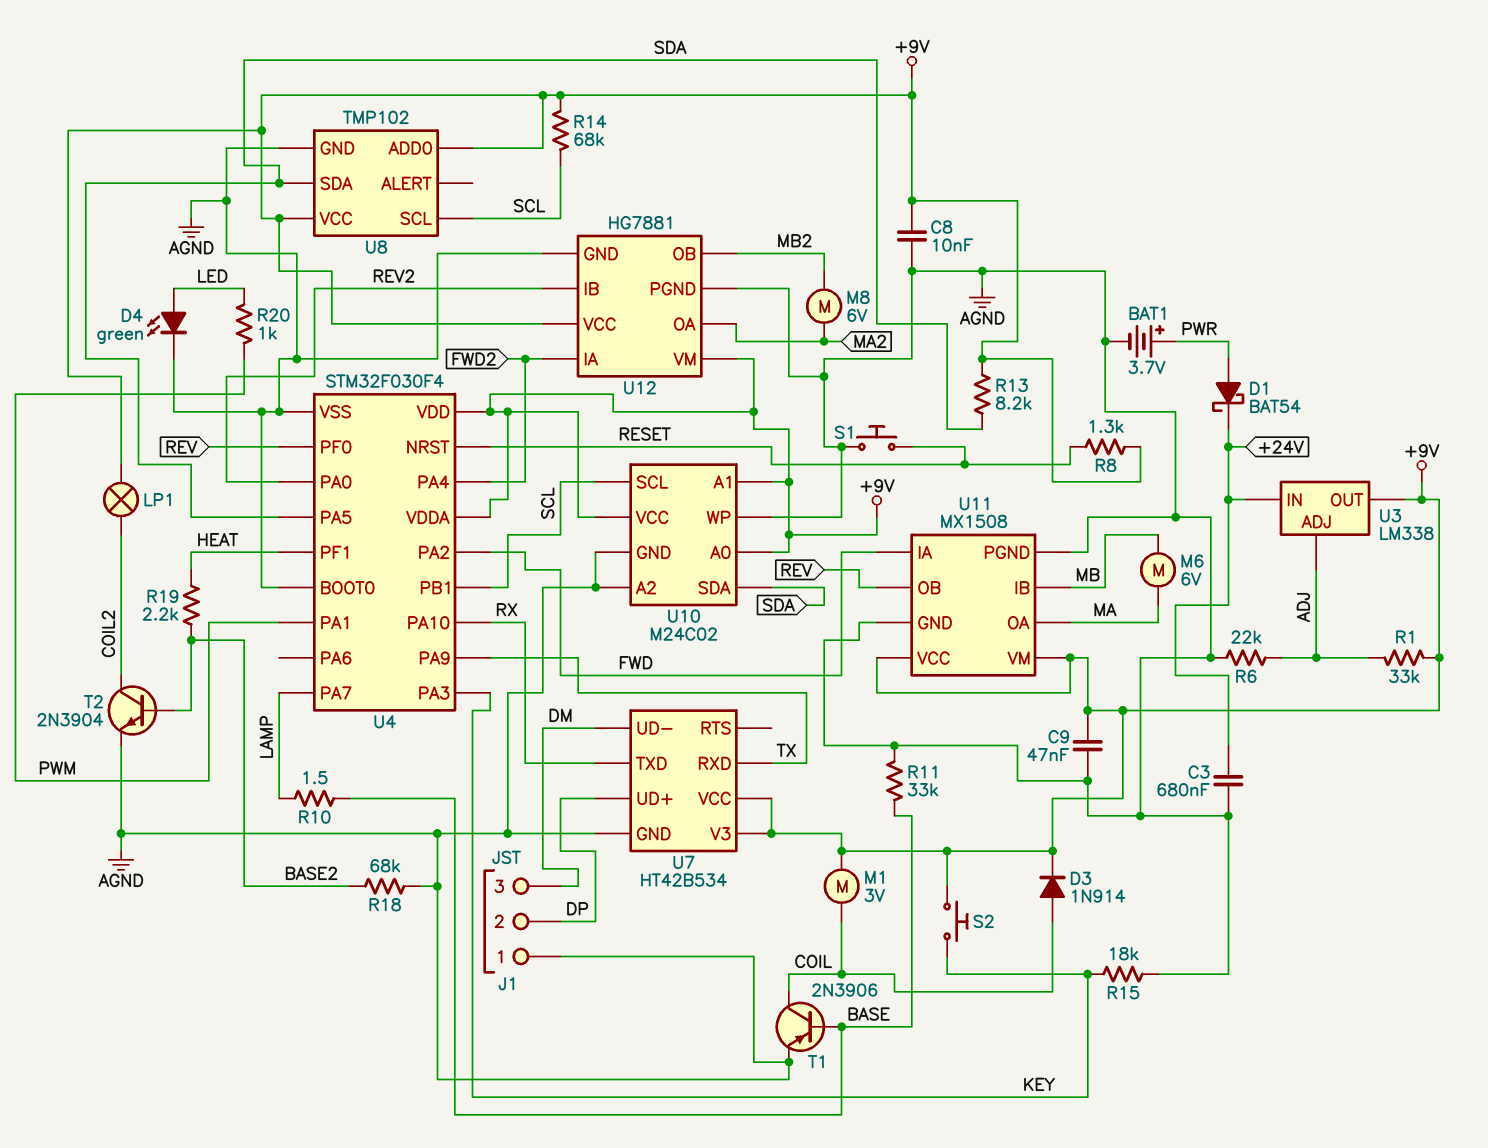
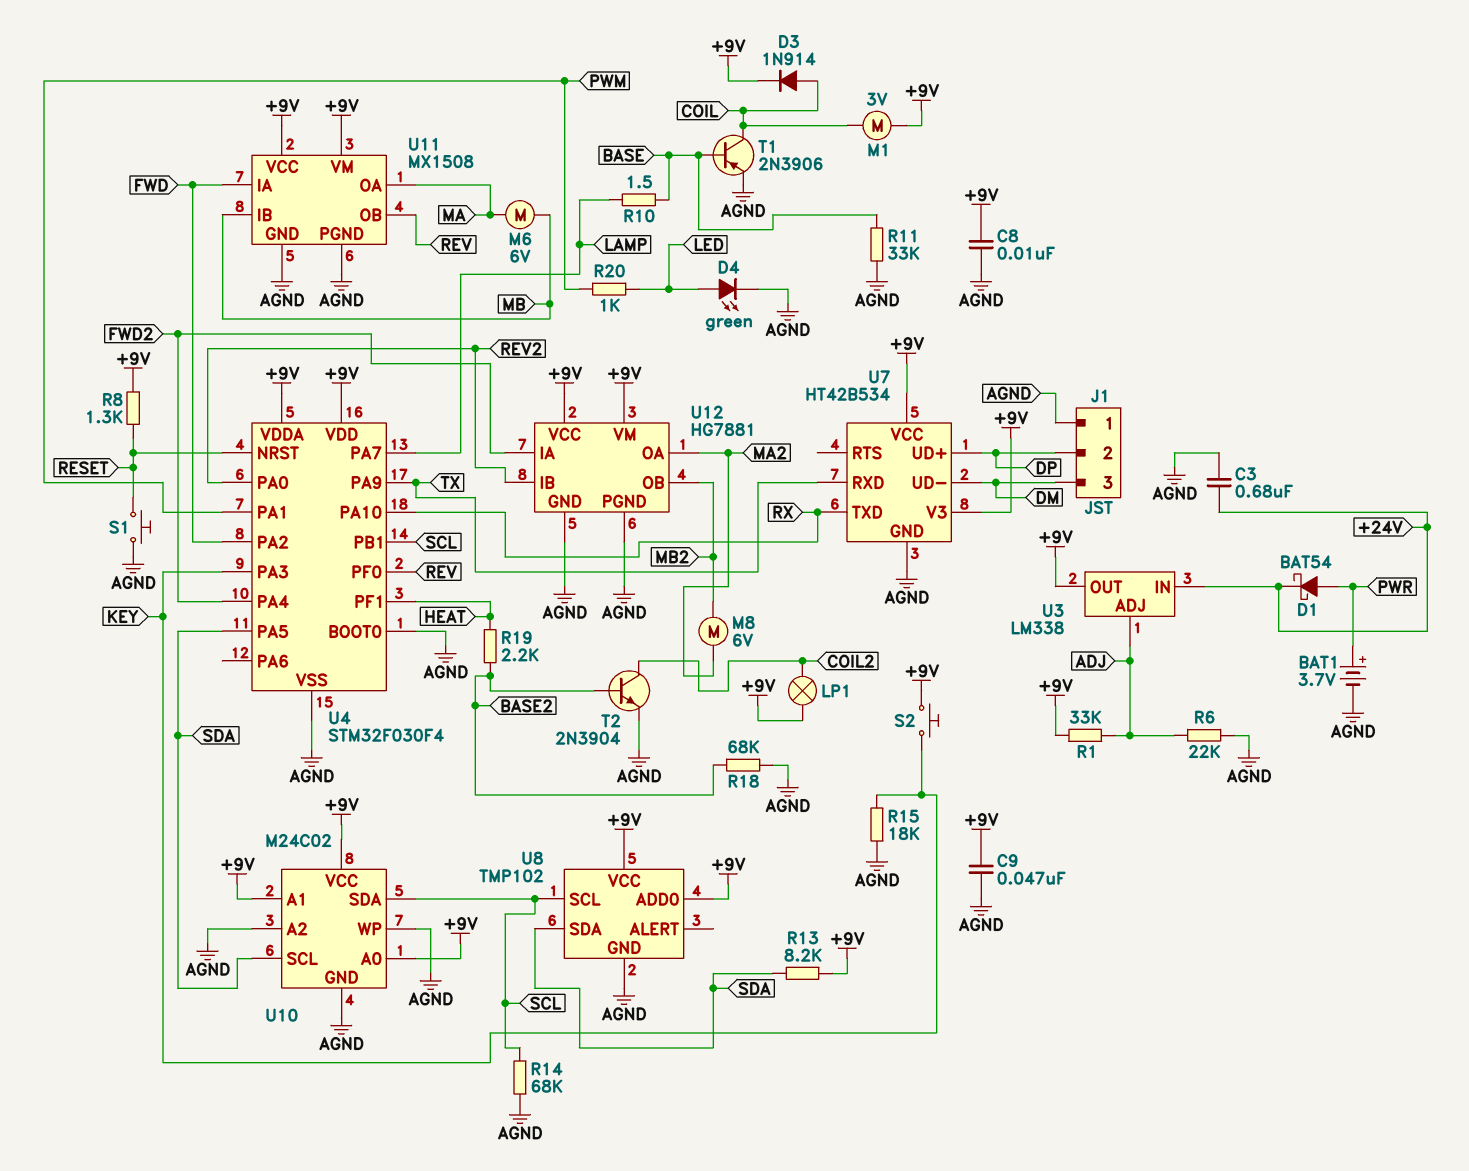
R14: 68k (+9V, SCL) -> 68k (AGND, SCL)
U10 pin SCL: SCL -> SDA
U10 pin SDA: SDA -> SCL

